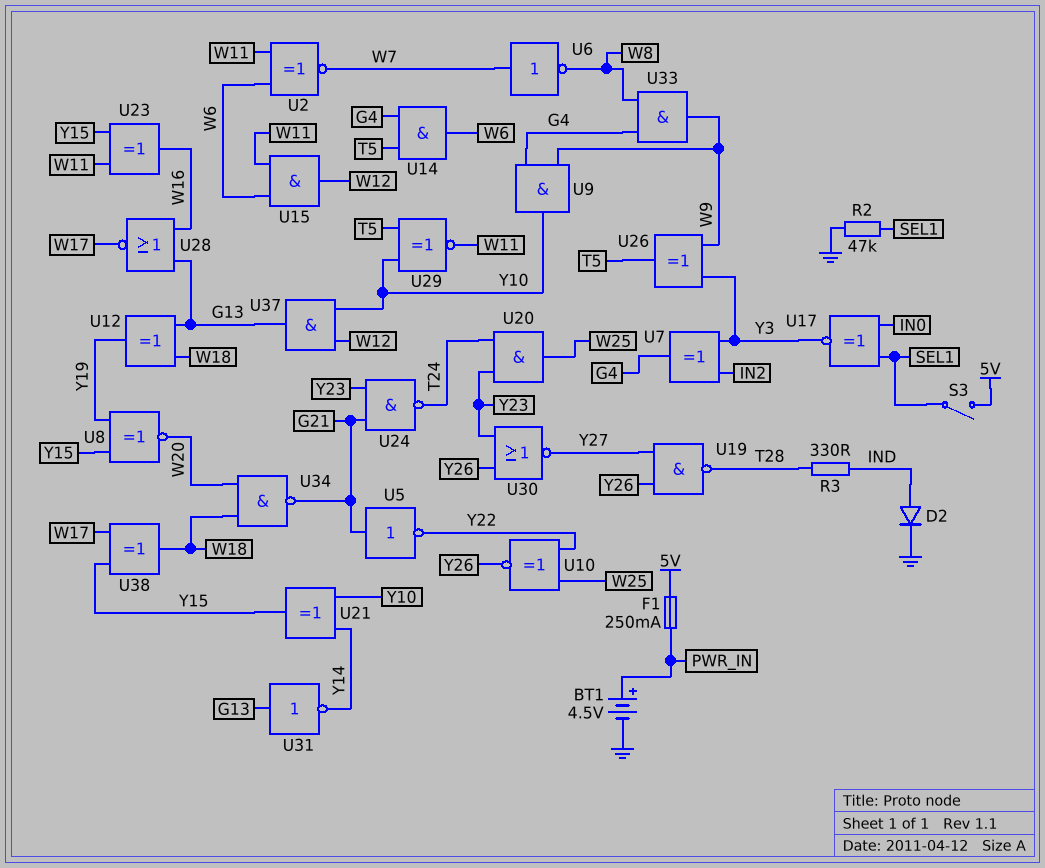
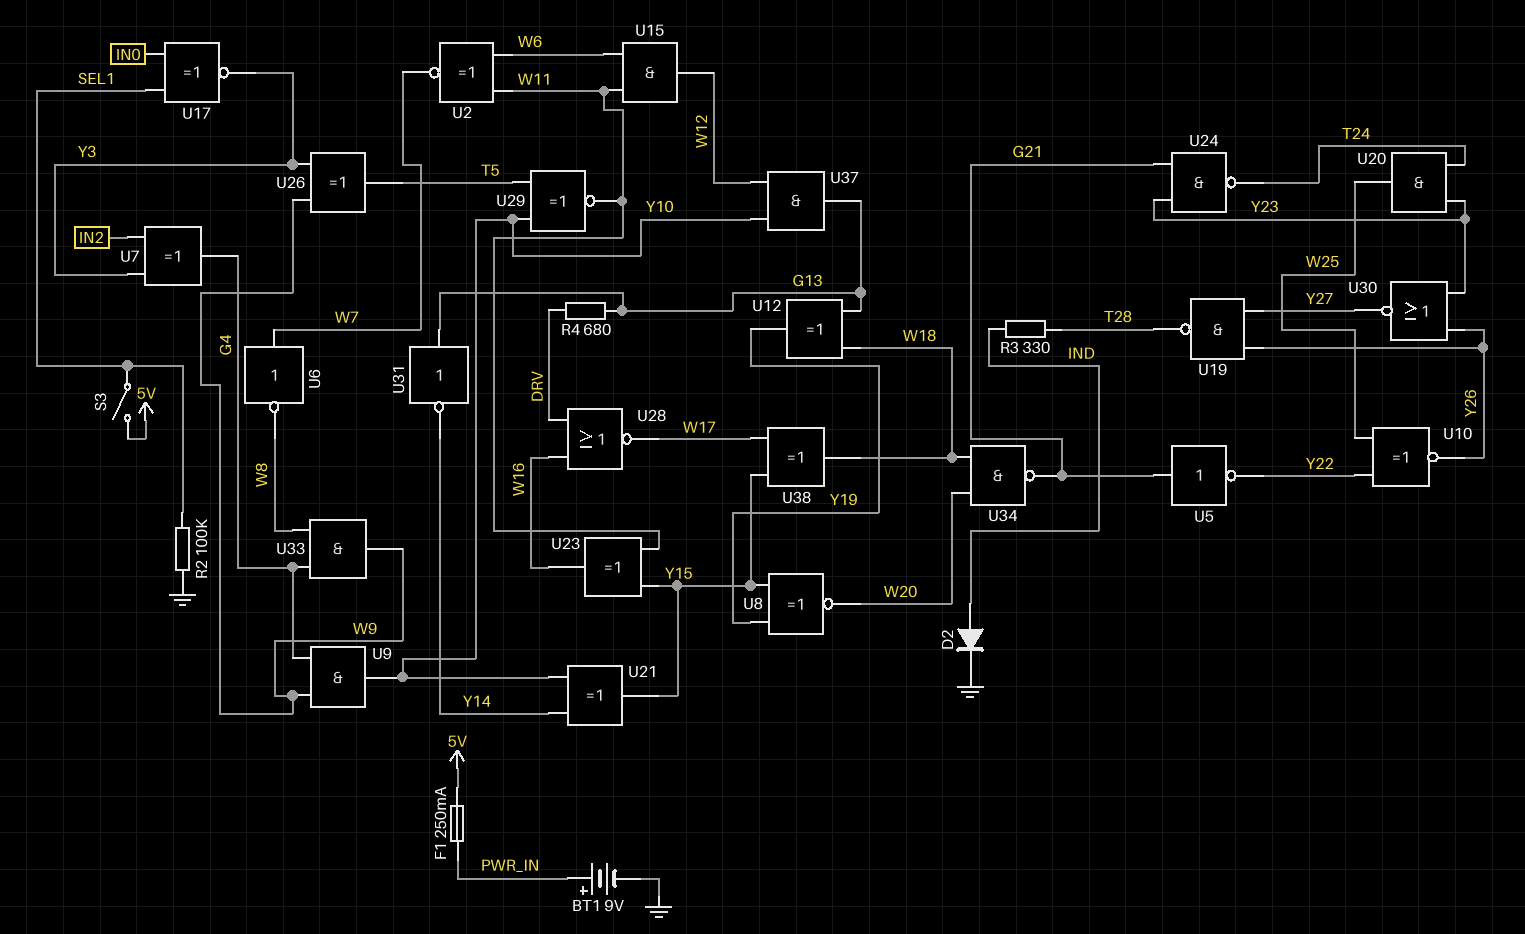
BT1: 4.5V (plus PWR_IN, minus GND) -> 9V (plus PWR_IN, minus GND)
R2: 47k (GND, SEL1) -> 100k (GND, SEL1)
R4: none -> 680 (DRV, G13)
U14: AND (in G4, in T5, out W6) -> none
U28: NOR (in G13, in W16, out W17) -> NOR (in DRV, in W16, out W17)

